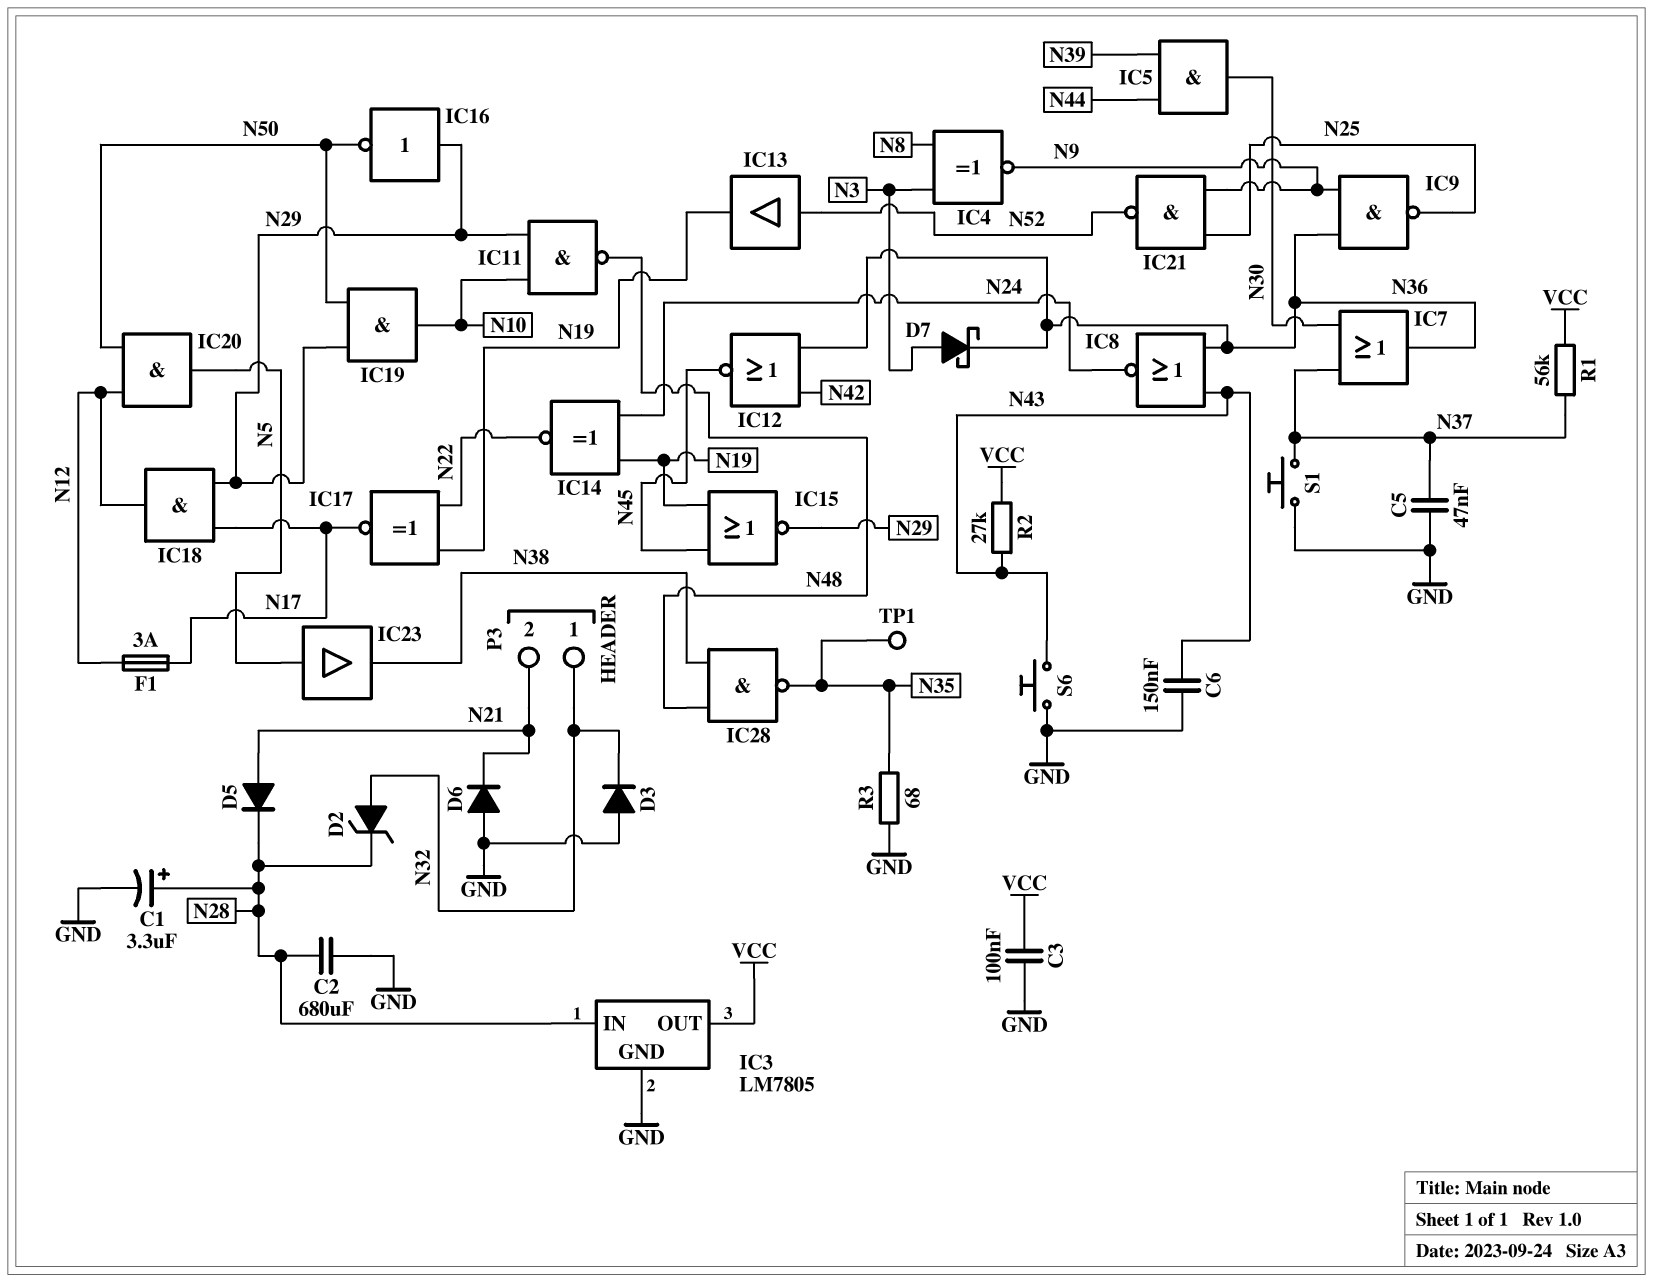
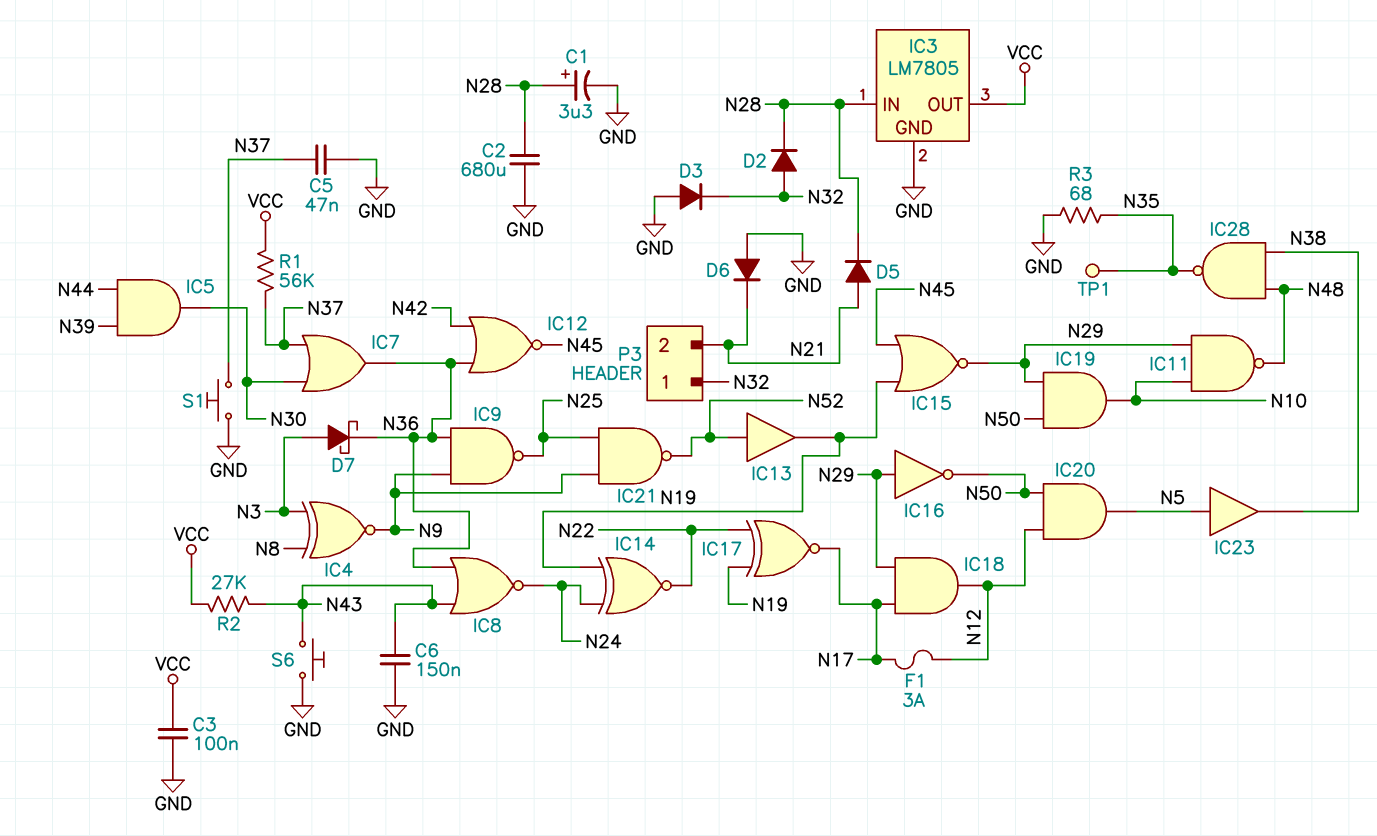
D2: zener (A N32, K N28) -> diode (A N32, K N28)

